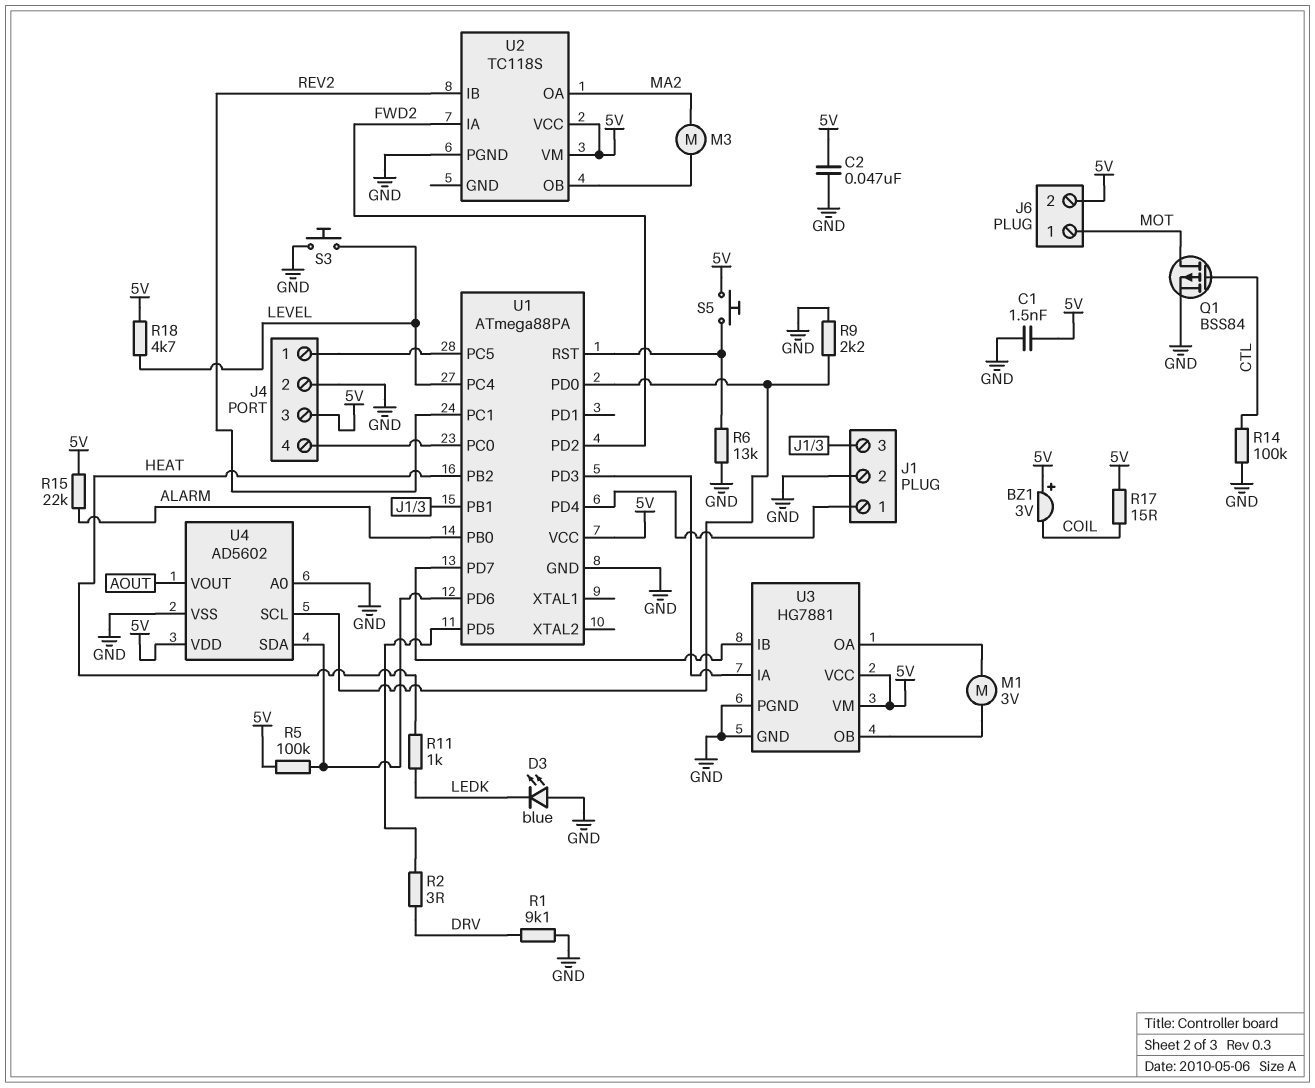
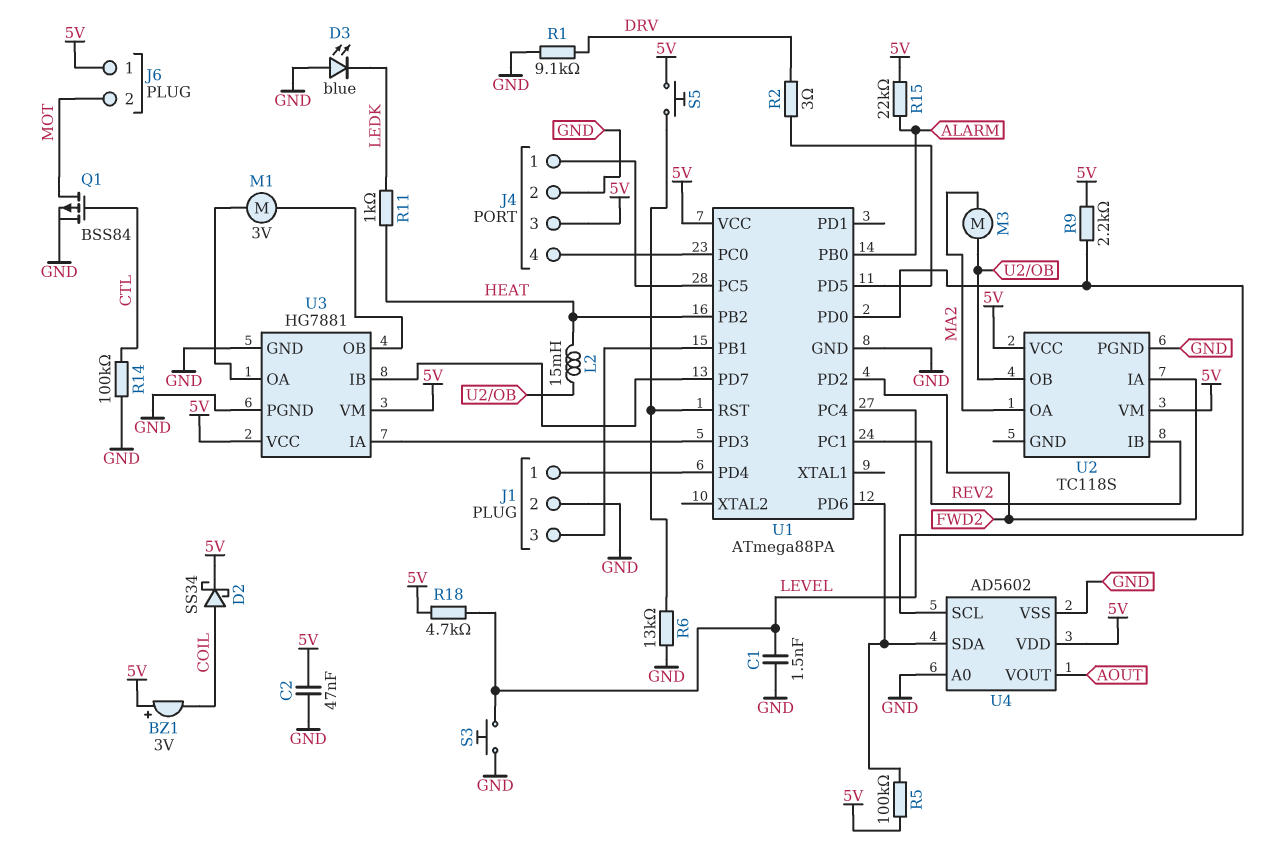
C1: 1.5nF (5V, GND) -> 1.5nF (GND, LEVEL)
D2: none -> schottky SS34 (A COIL, K 5V)
J6 pin 1: MOT -> 5V
J6 pin 2: 5V -> MOT
L2: none -> 15mH (HEAT, U2/OB)
R9: 2.2k (GND, U1/PD0) -> 2.2k (5V, U1/PD0)
R17: 15 (5V, COIL) -> none

